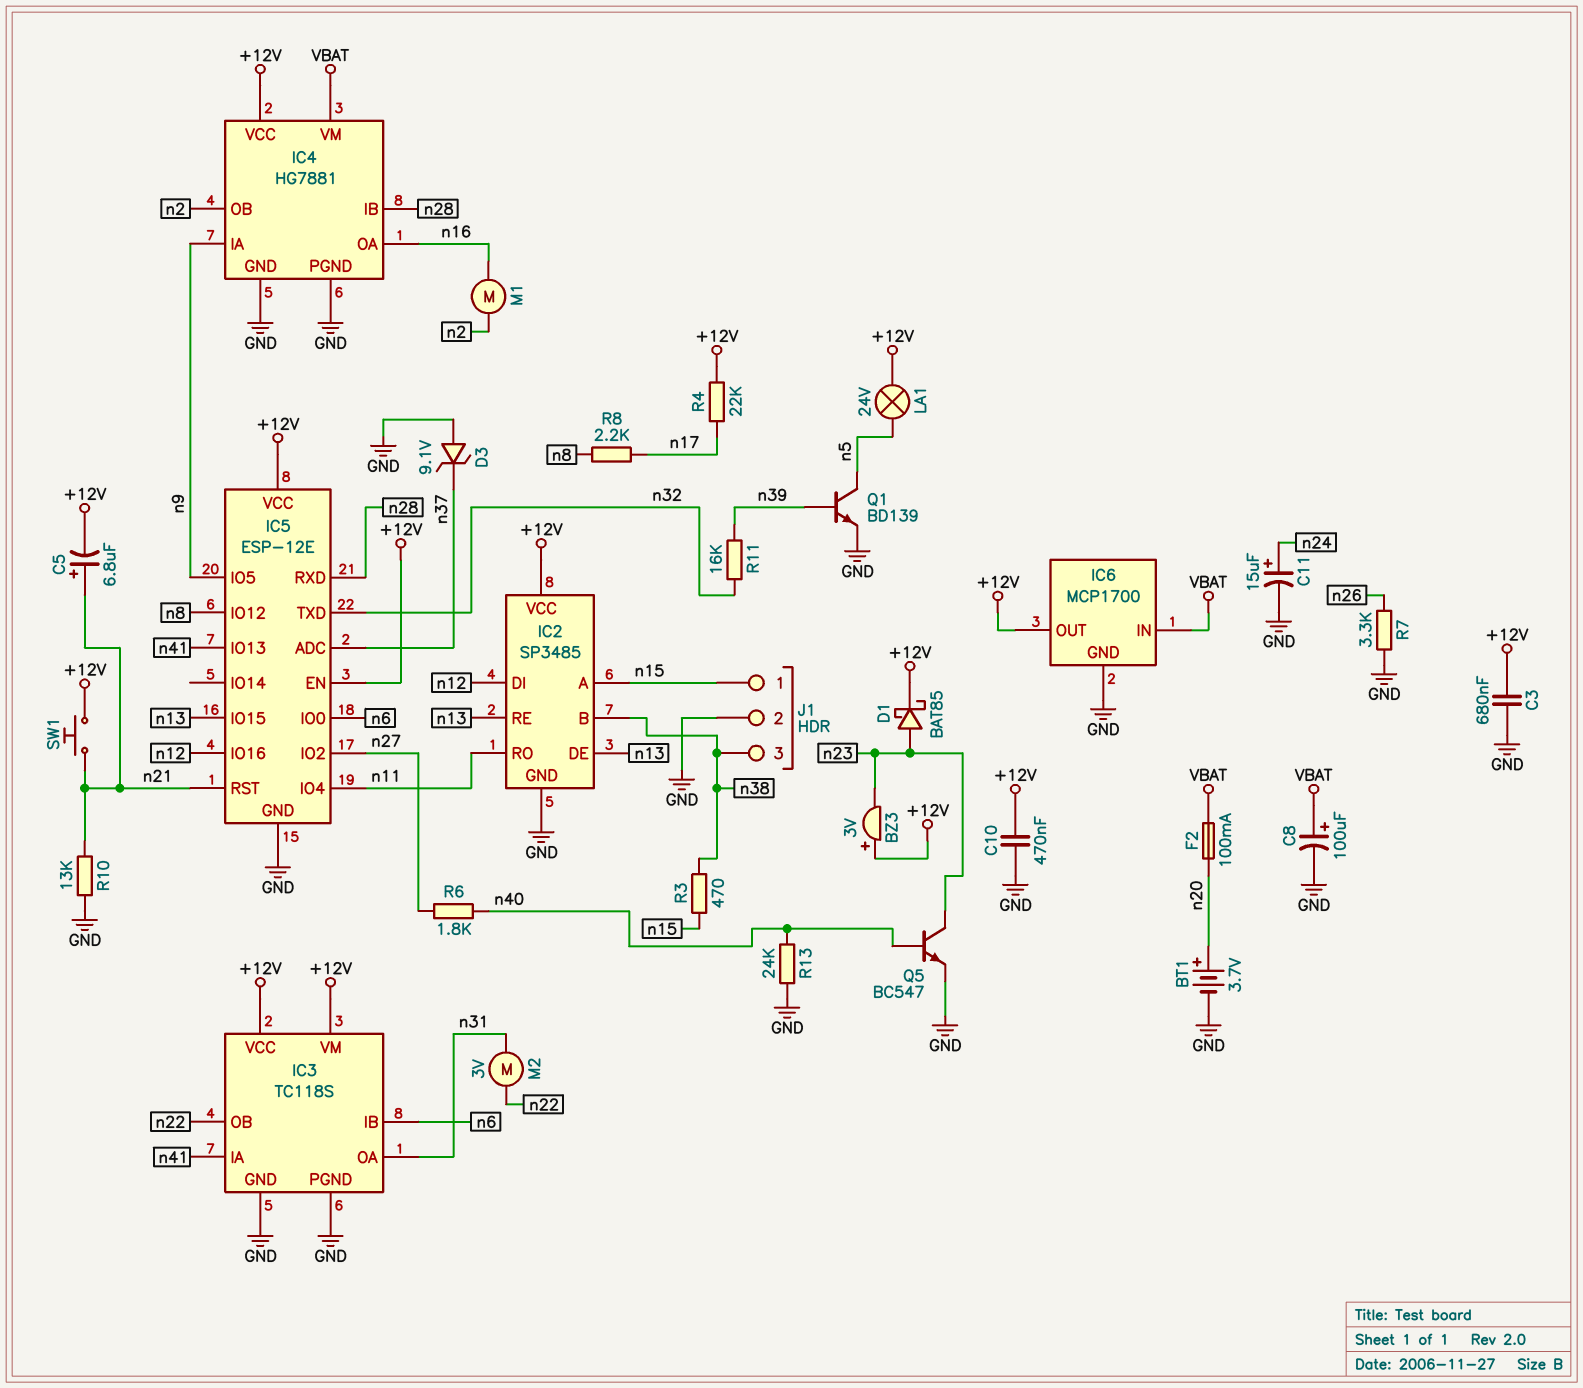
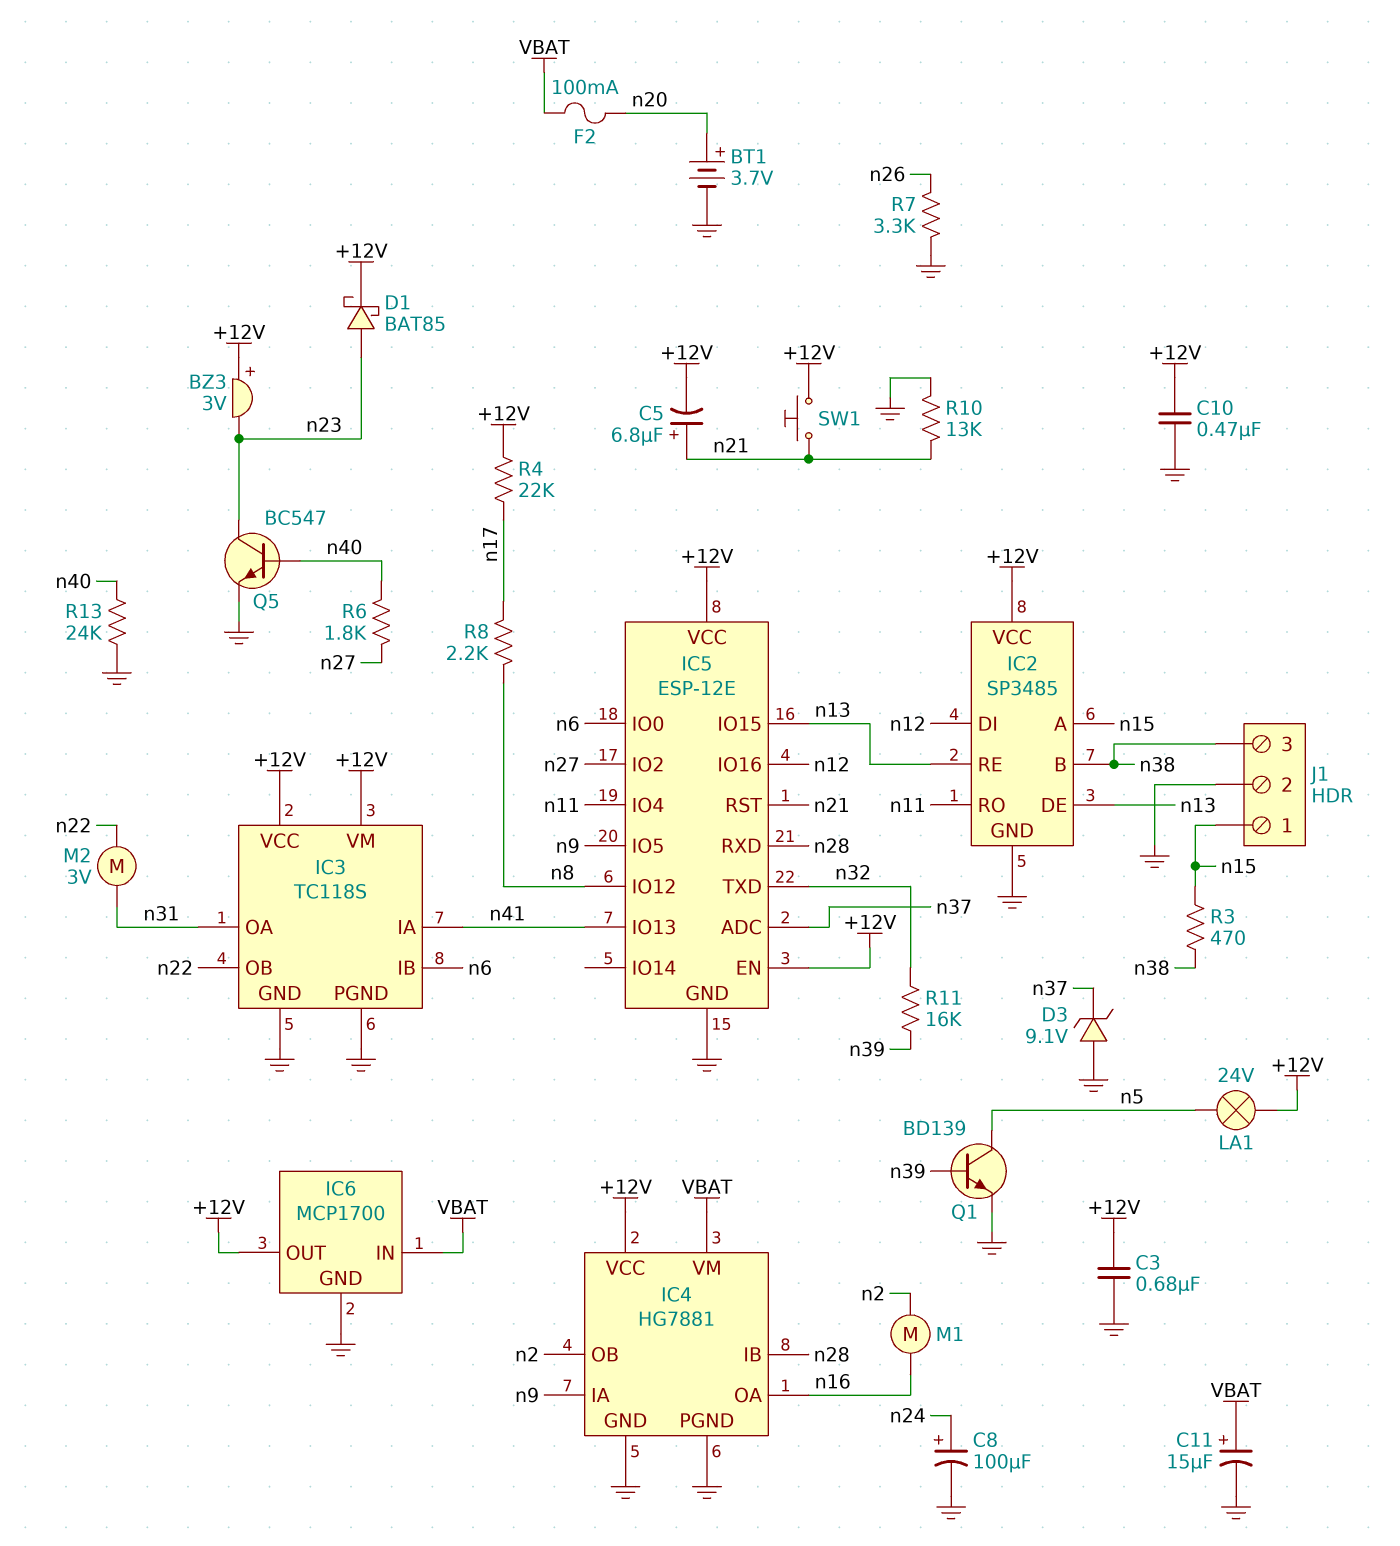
C8: 100uF (plus VBAT, minus GND) -> 100uF (plus n24, minus GND)
C11: 15uF (plus n24, minus GND) -> 15uF (plus VBAT, minus GND)

